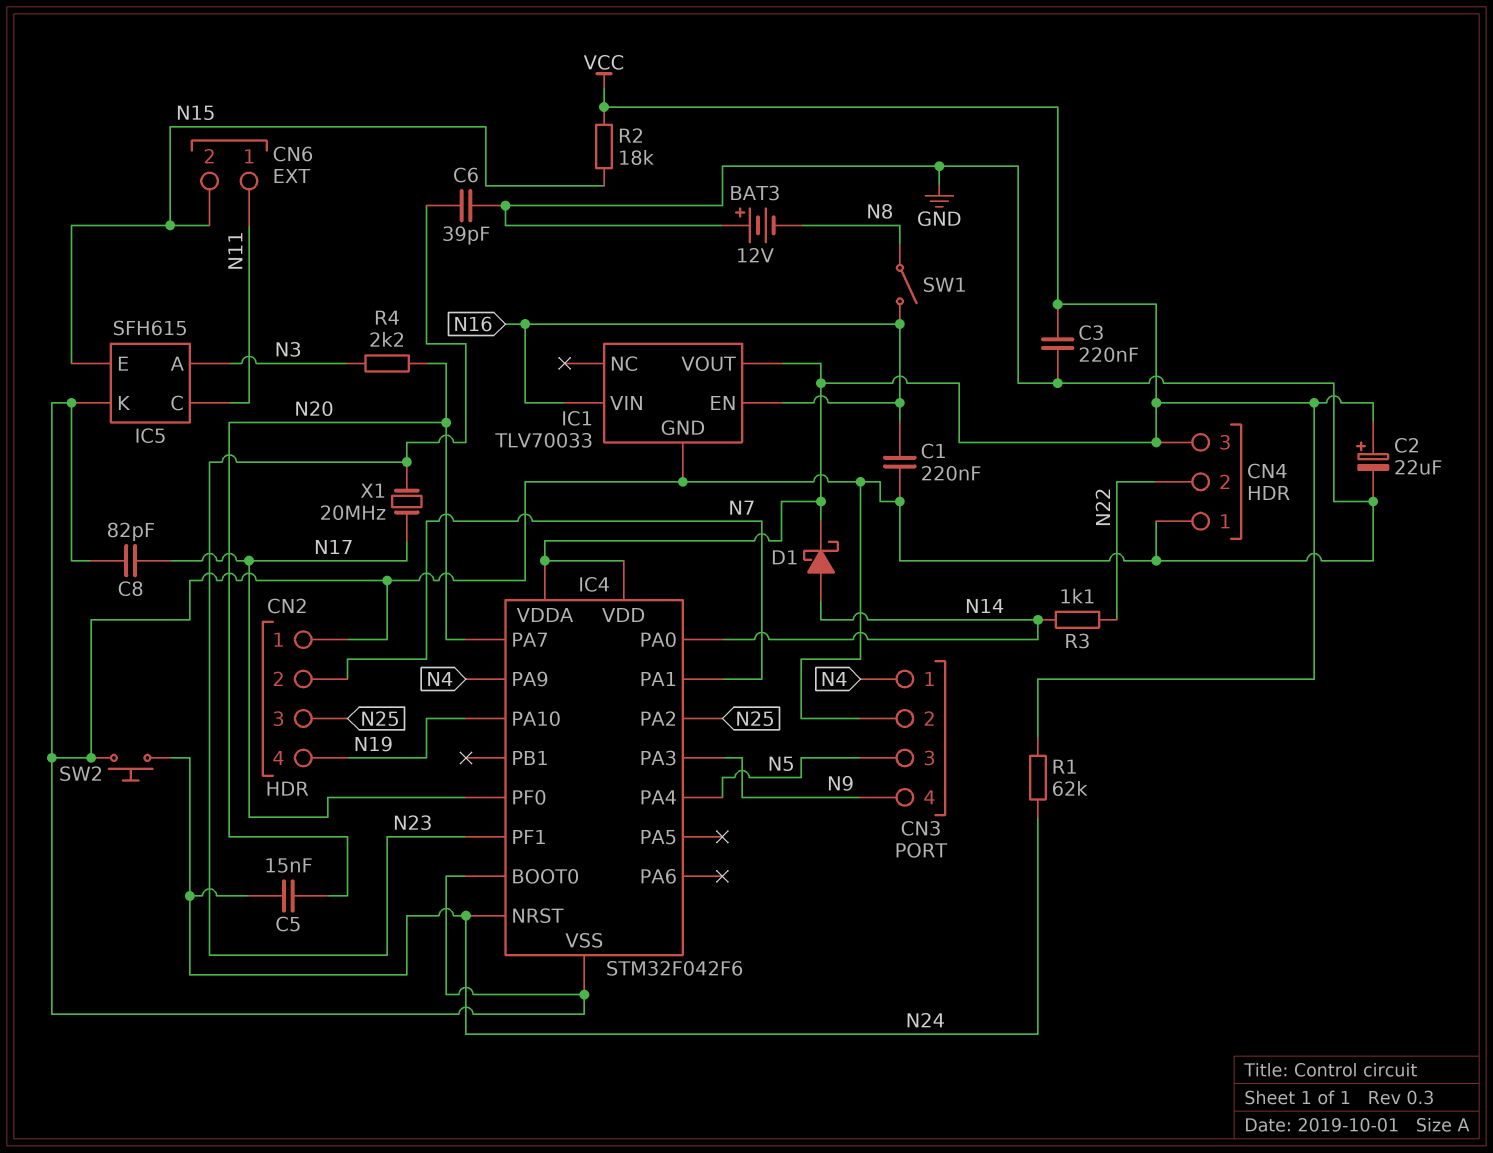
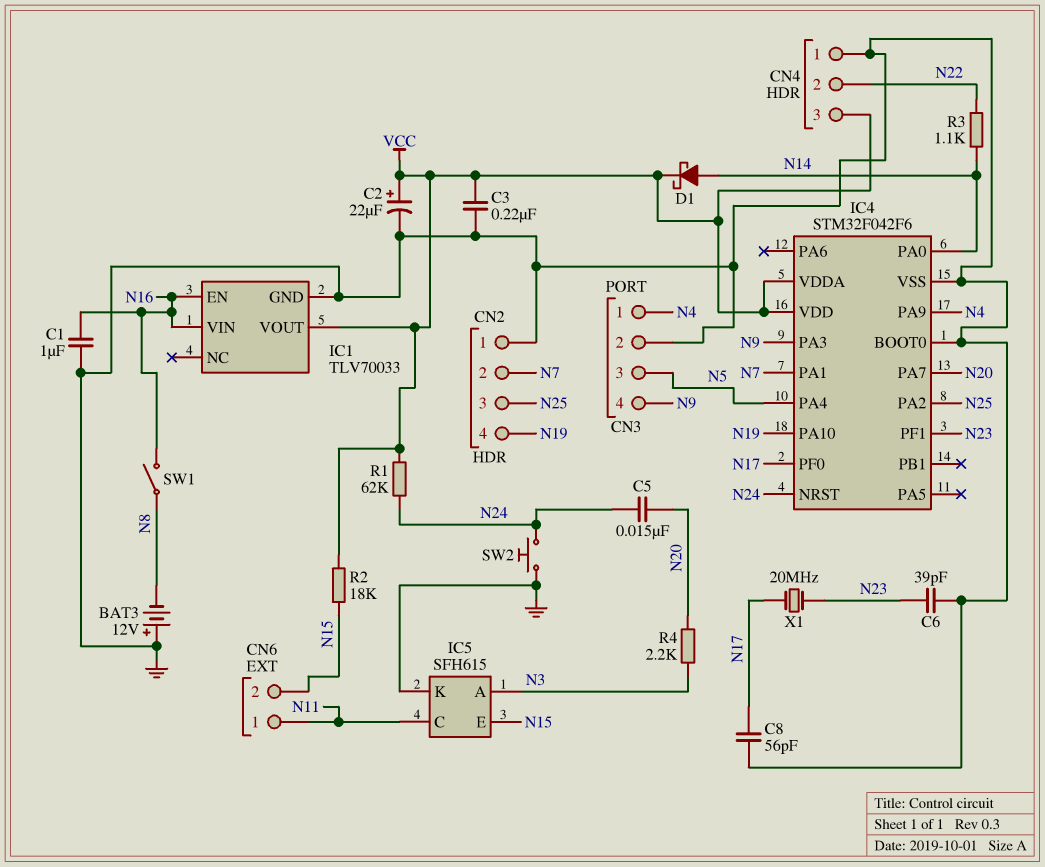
C1: 220nF (GND, N16) -> 1uF (GND, N16)
C8: 82pF (GND, N17) -> 56pF (GND, N17)

